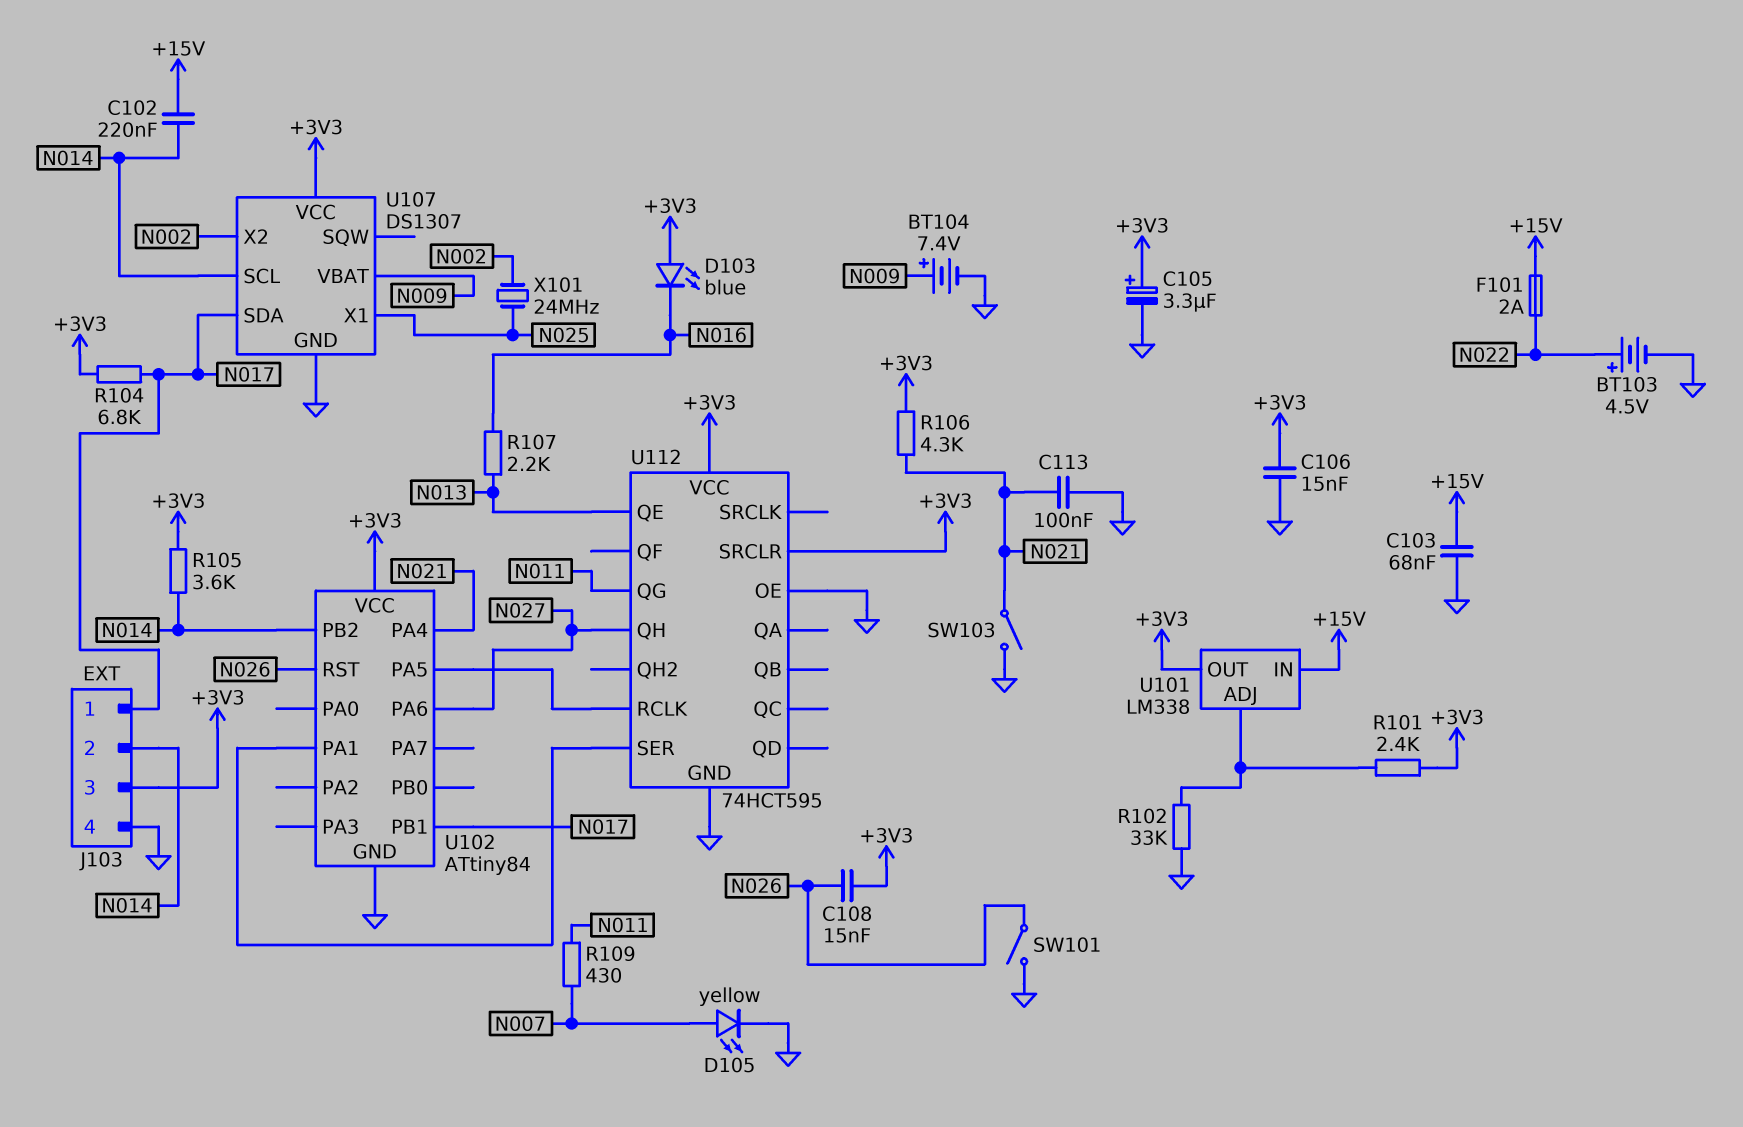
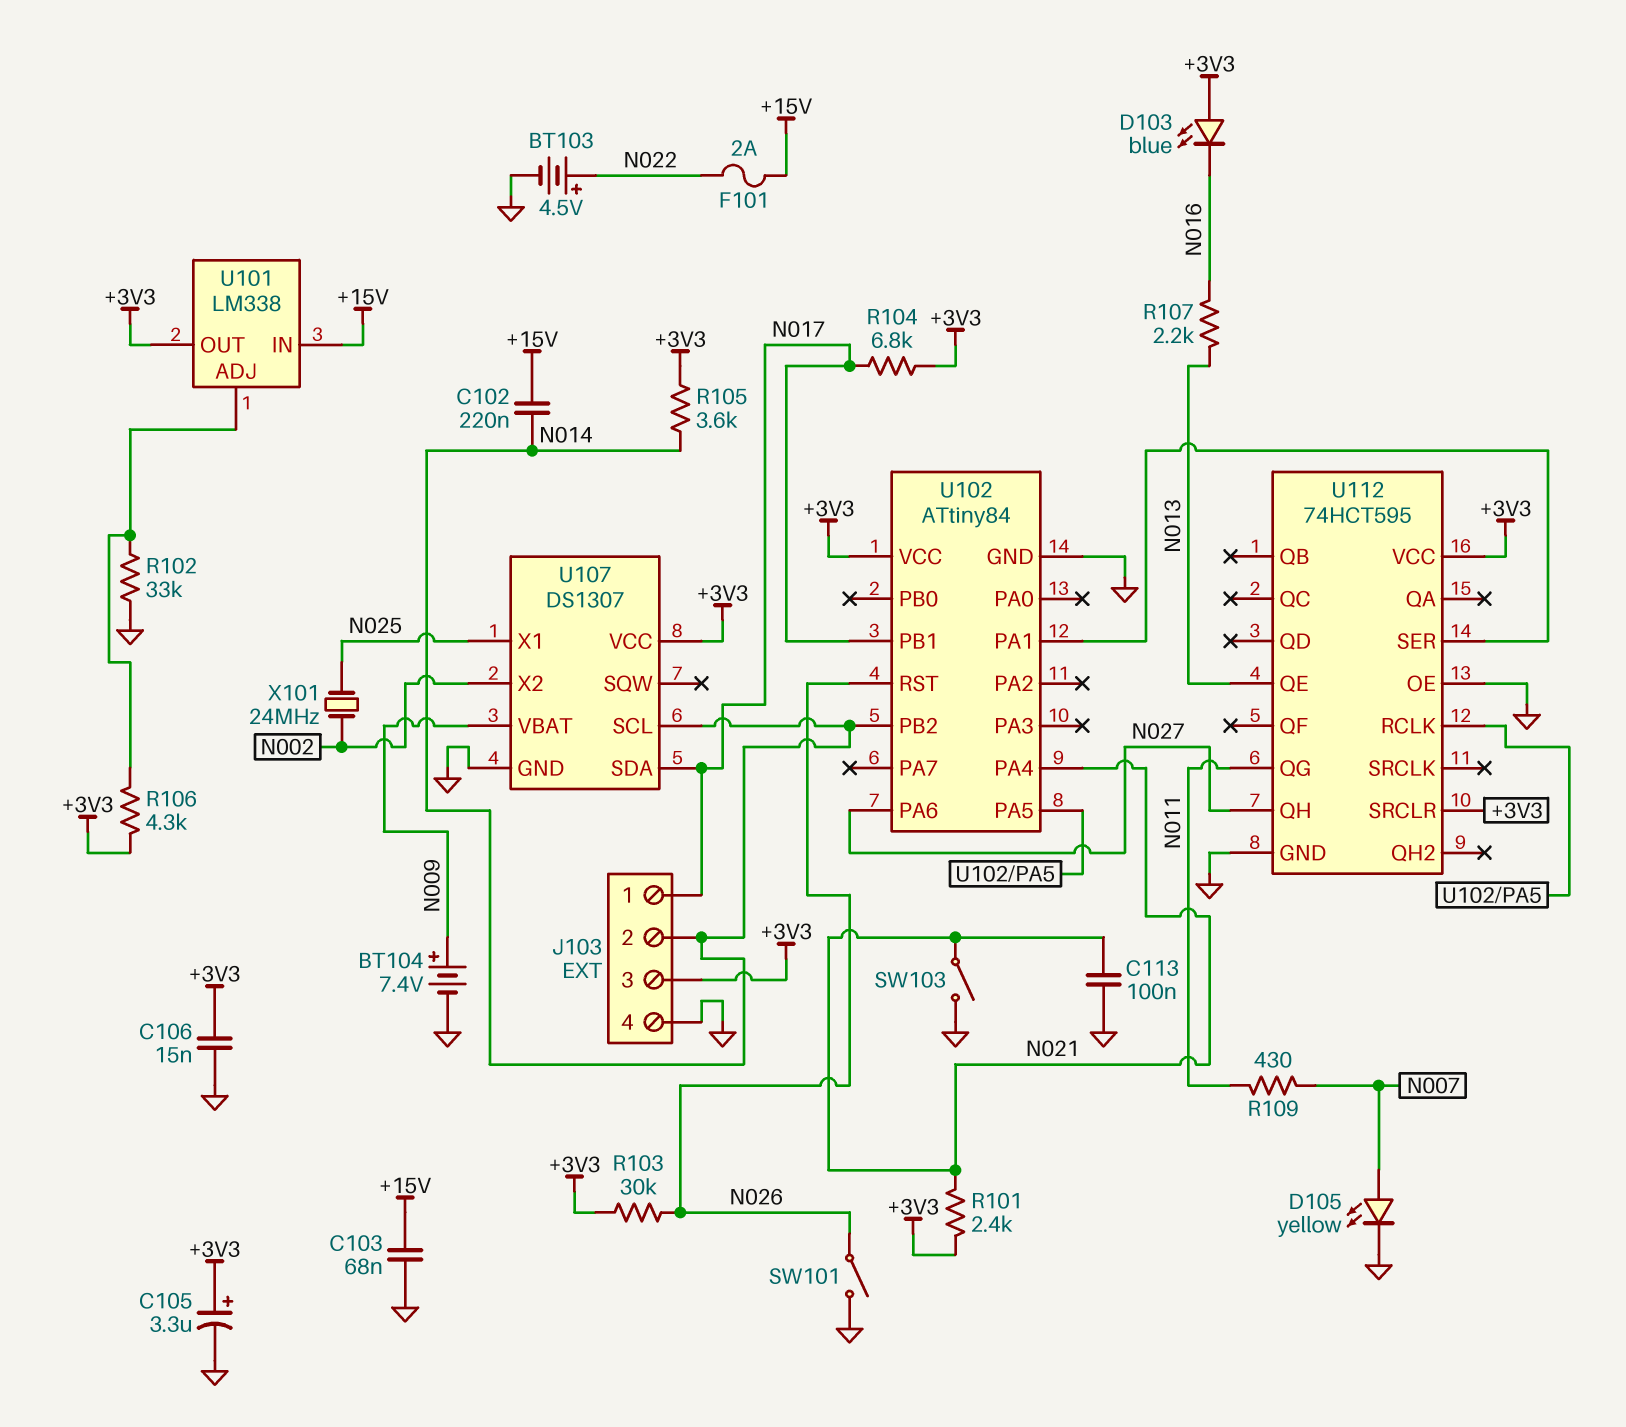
C108: 15nF (+3V3, N026) -> none
R101: 2.4k (+3V3, U101/ADJ) -> 2.4k (+3V3, N021)
R103: none -> 30k (+3V3, N026)
R106: 4.3k (+3V3, N021) -> 4.3k (+3V3, U101/ADJ)

